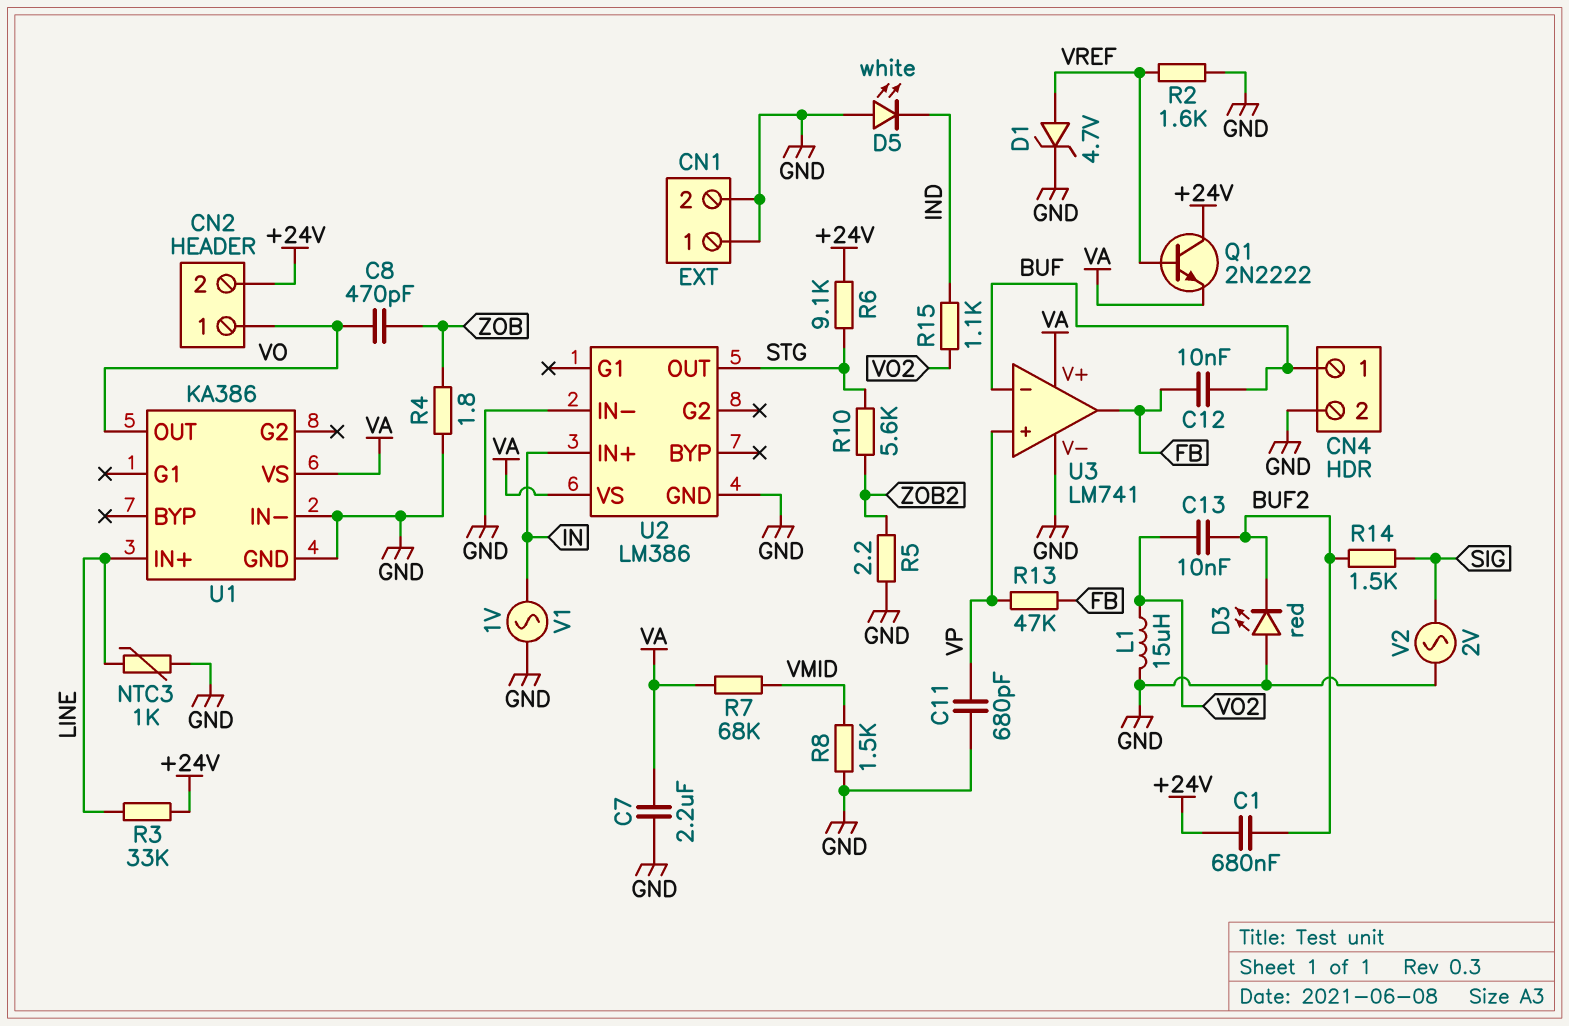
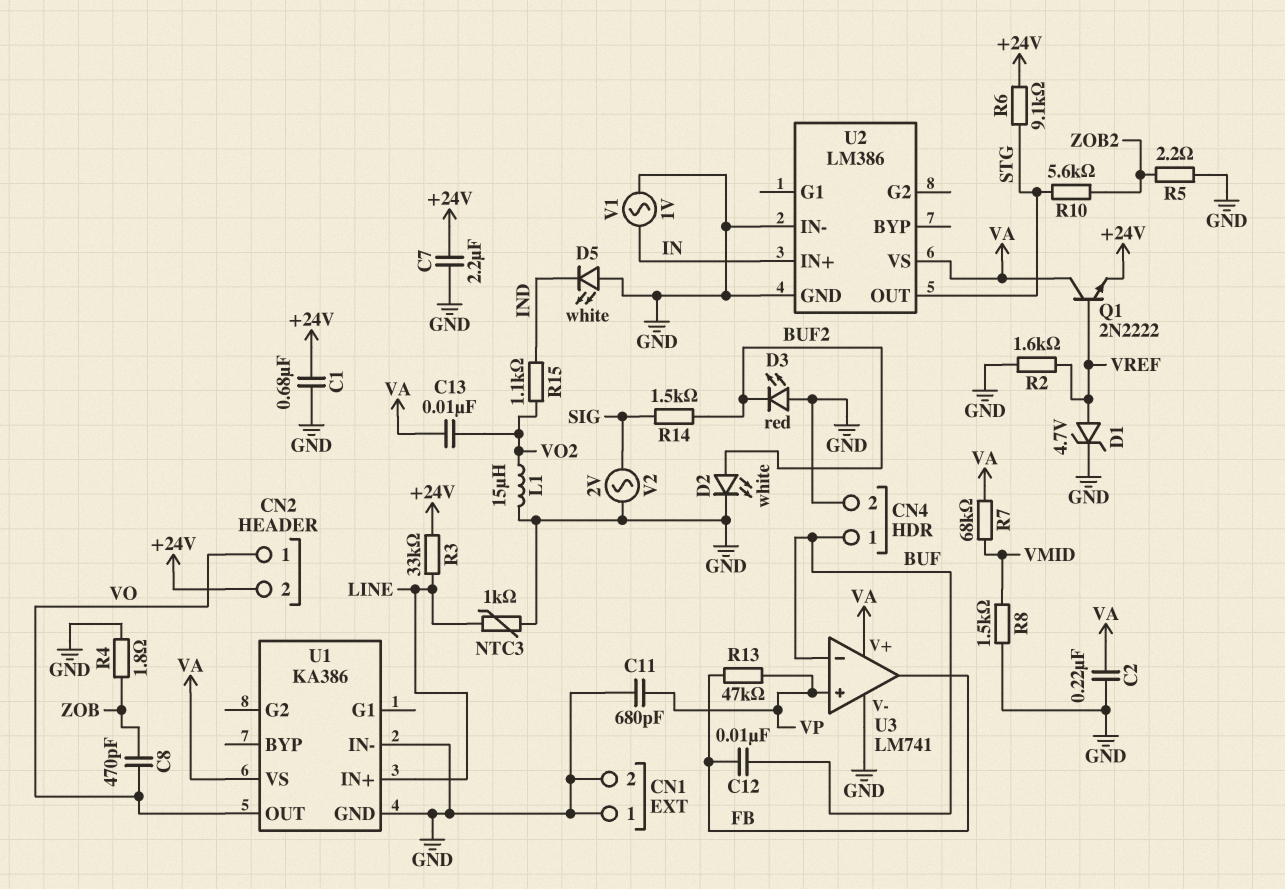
C1: 680nF (+24V, BUF2) -> 680nF (+24V, GND)
C2: none -> 220nF (GND, VA)
C7: 2.2uF (GND, VA) -> 2.2uF (+24V, GND)
C13: 10nF (BUF2, VO2) -> 10nF (VA, VO2)
D2: none -> LED white (A BUF2, K GND)
Q1: NPN 2N2222 (B VREF, C +24V, E VA) -> NPN 2N2222 (B VREF, C VA, E +24V)

